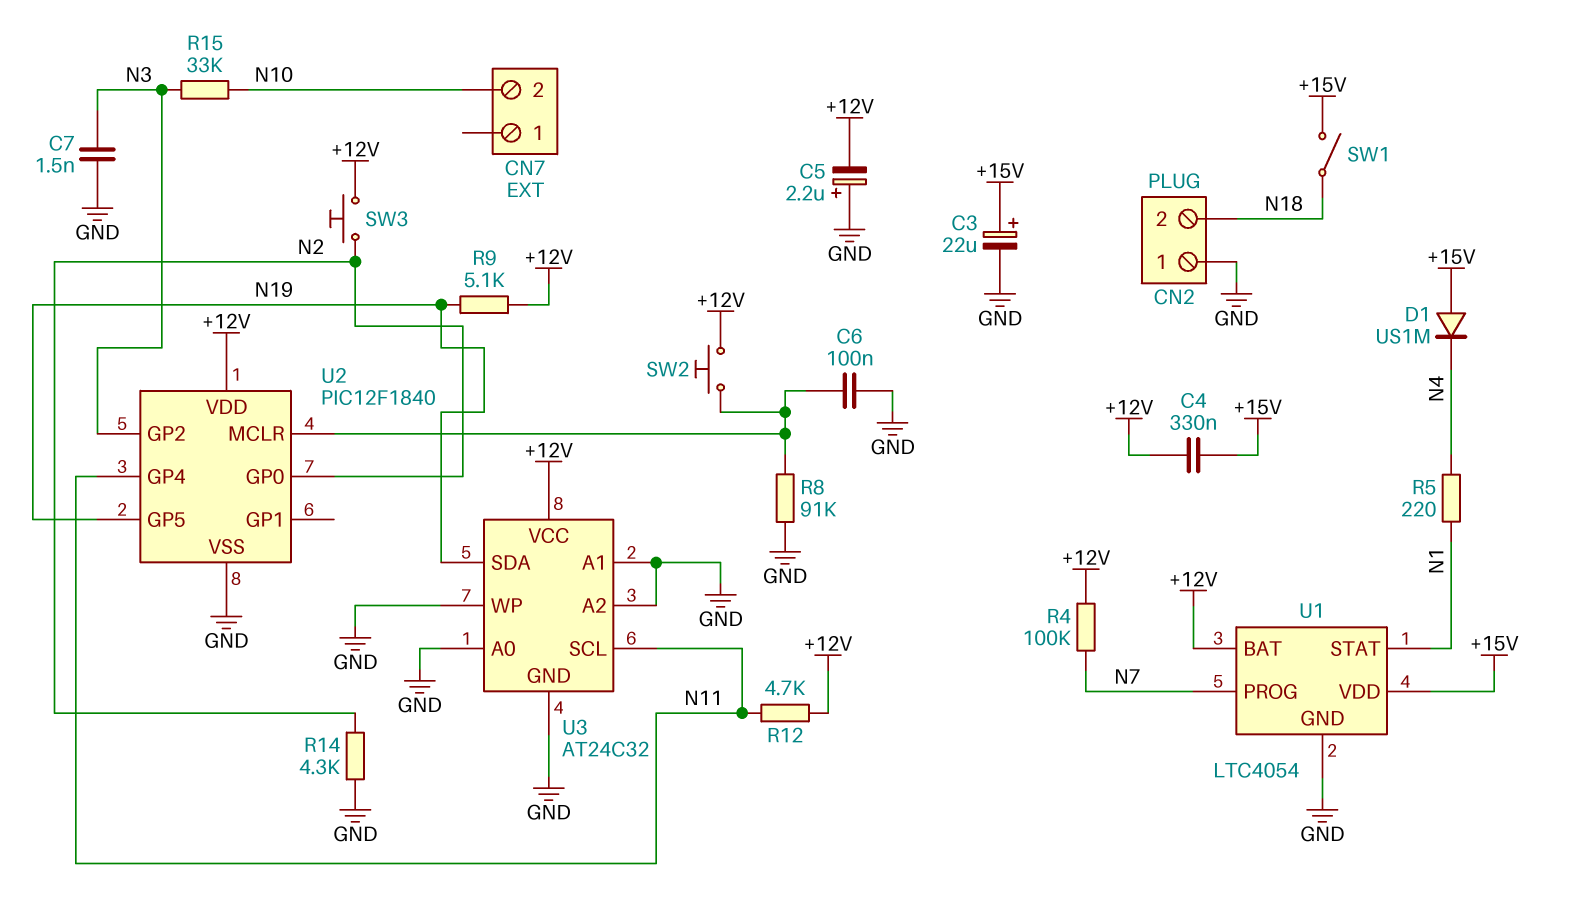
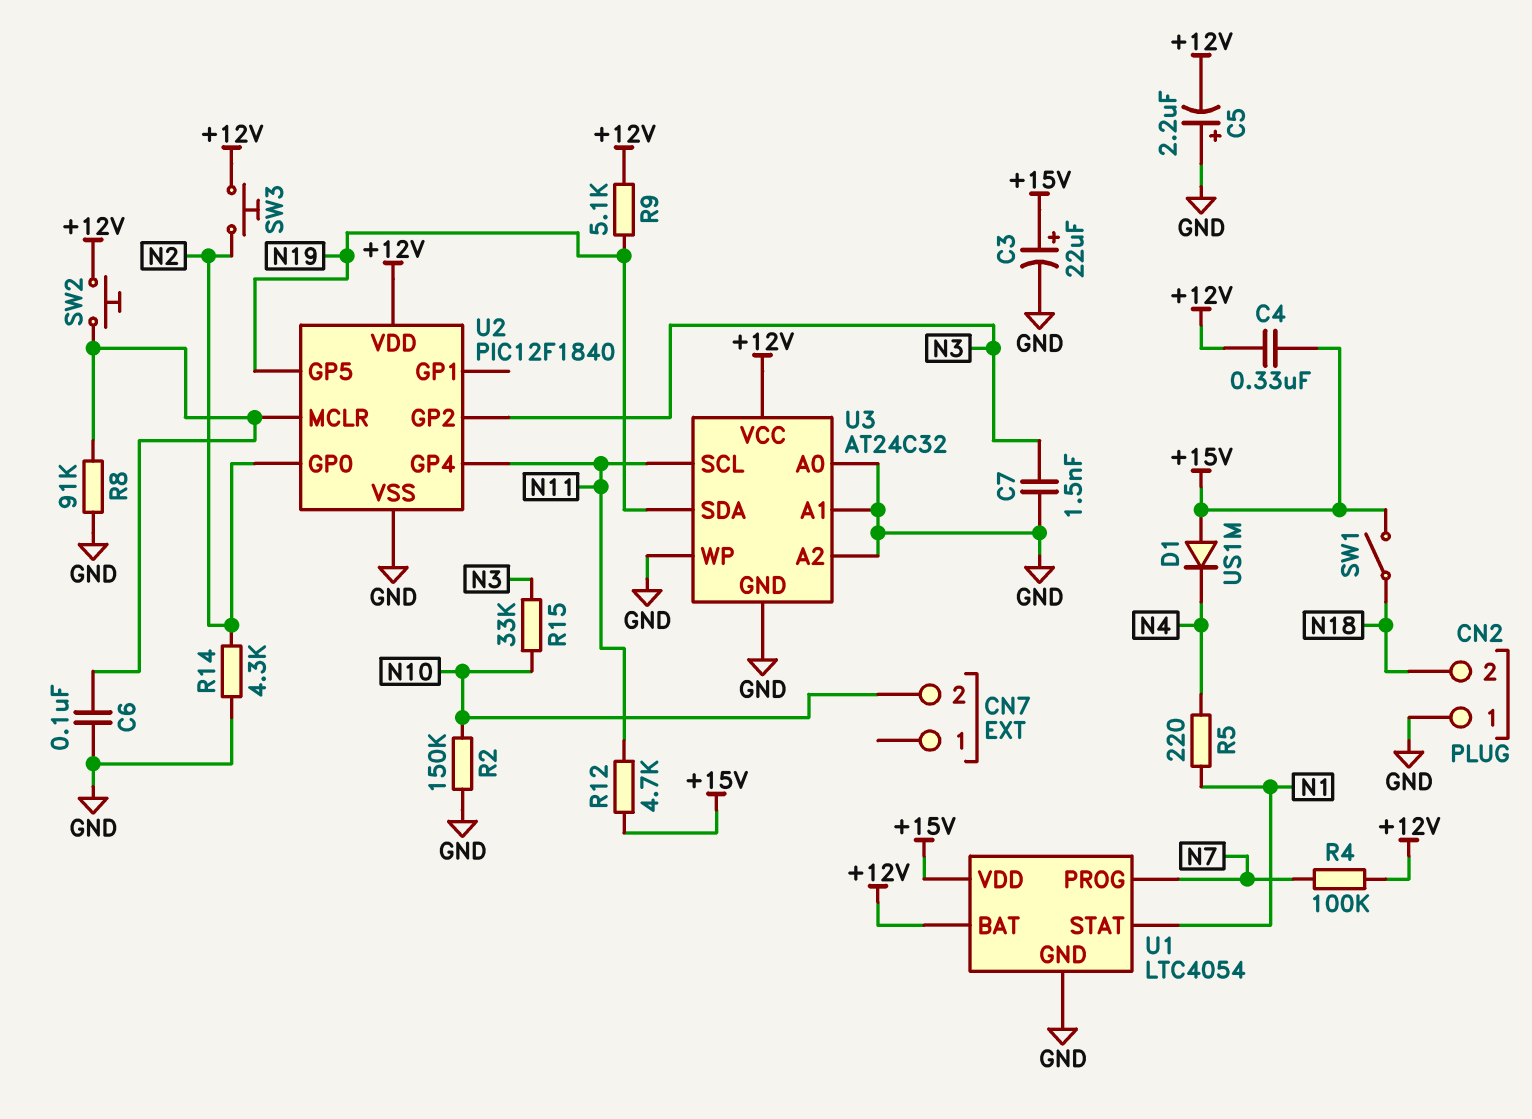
R2: none -> 150k (GND, N10)
R12: 4.7k (+12V, N11) -> 4.7k (+15V, N11)

